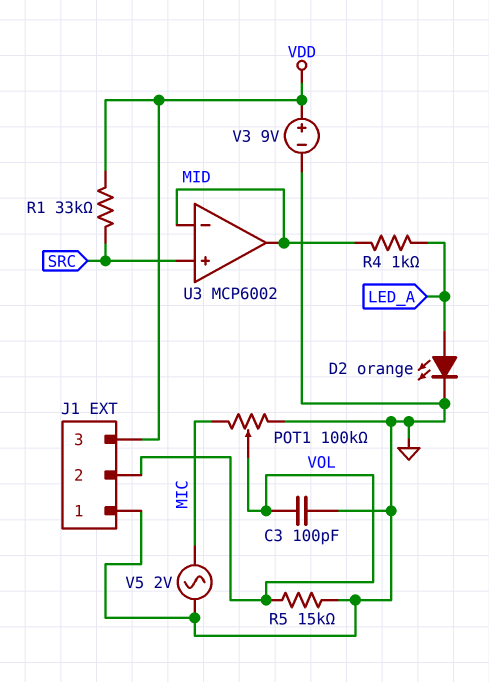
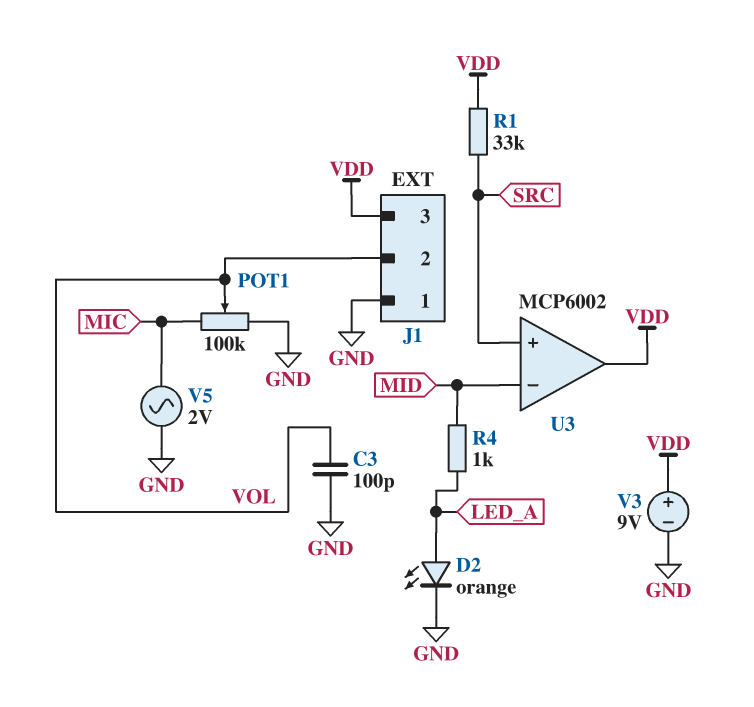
R5: 15k (GND, VOL) -> none
U3 pin out: MID -> VDD

